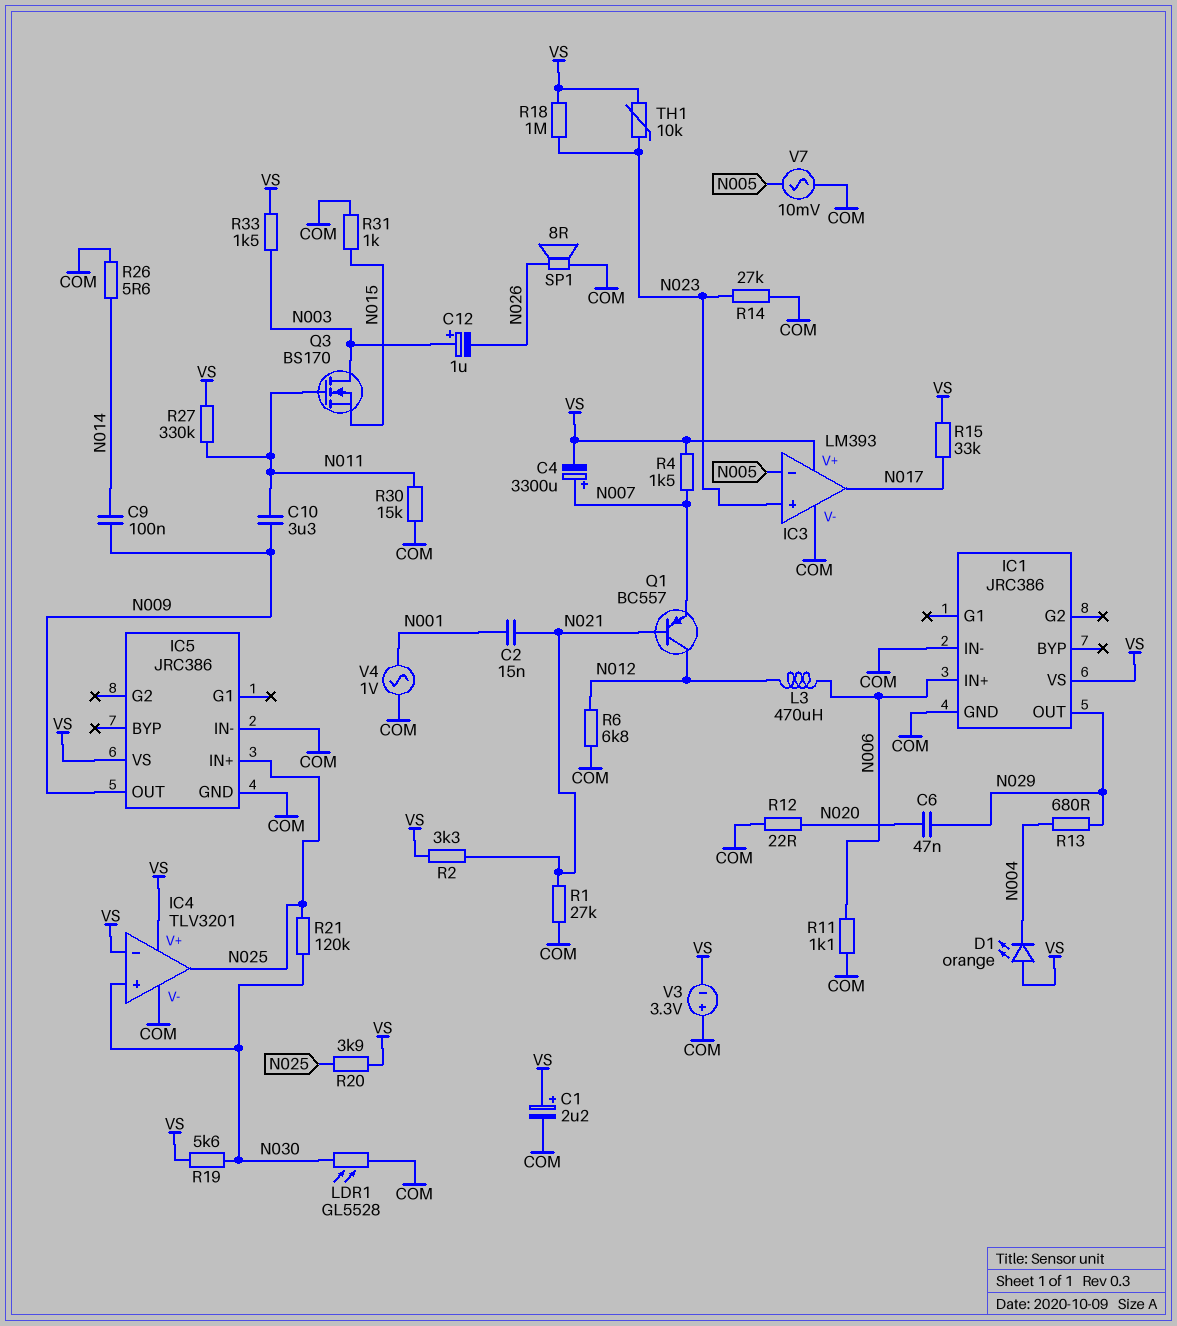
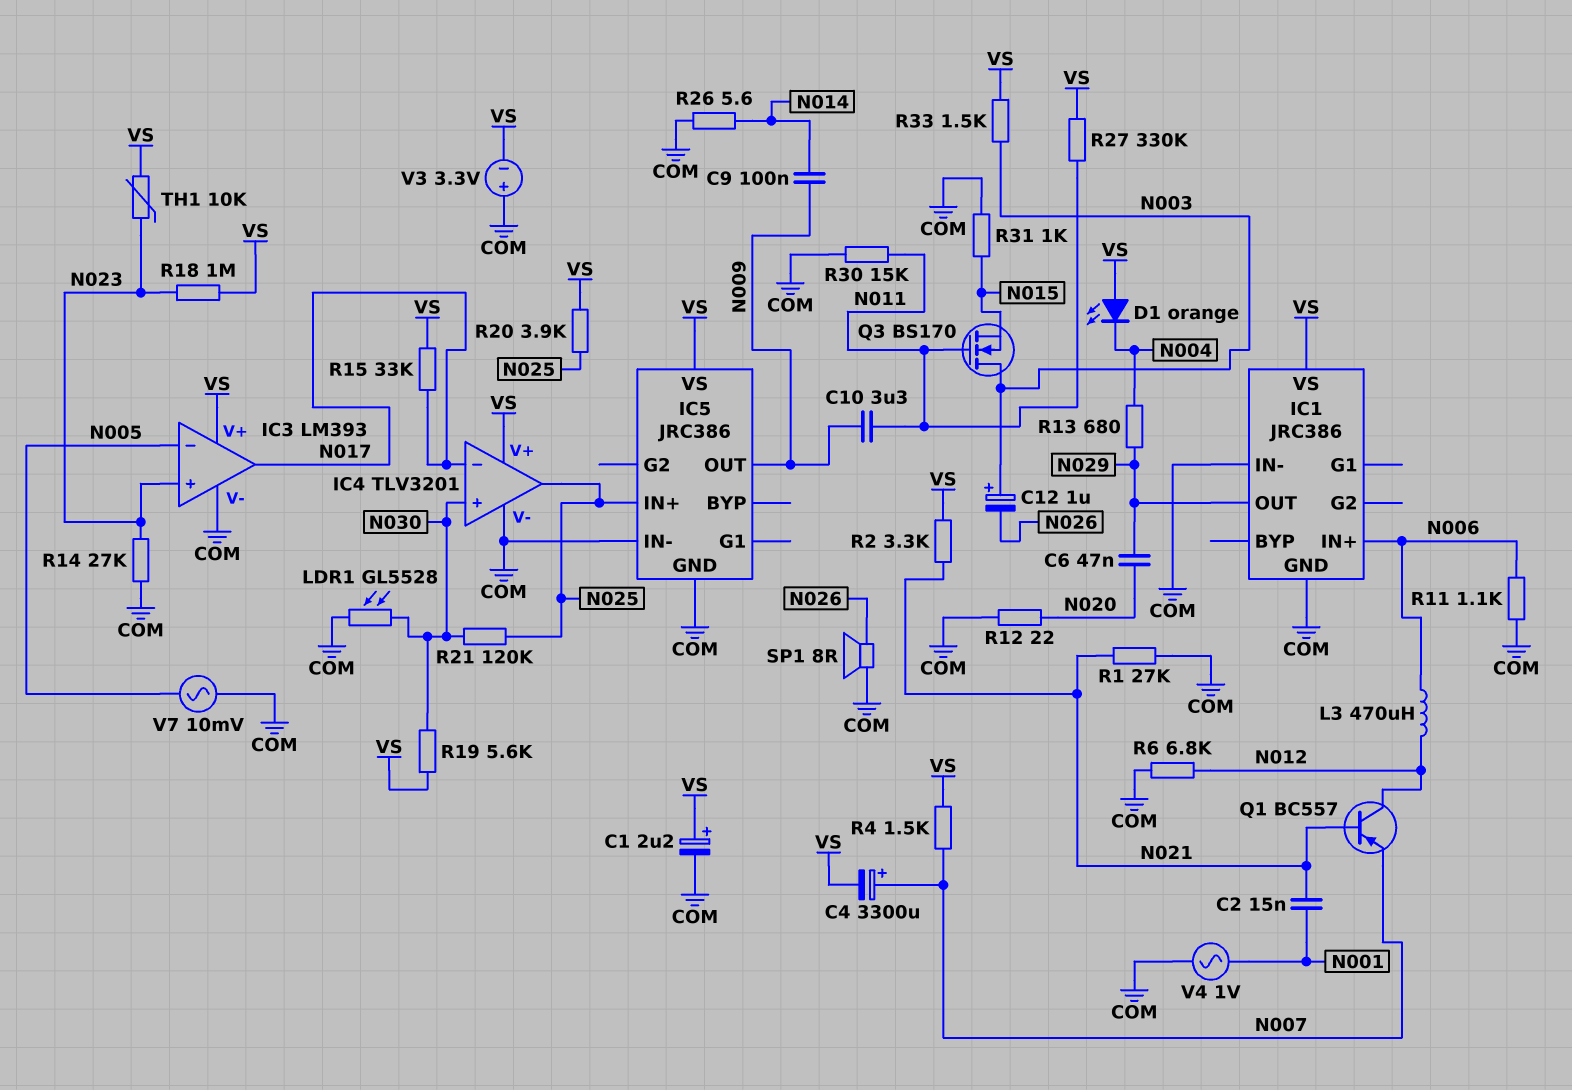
IC4 pin in-: VS -> N017

